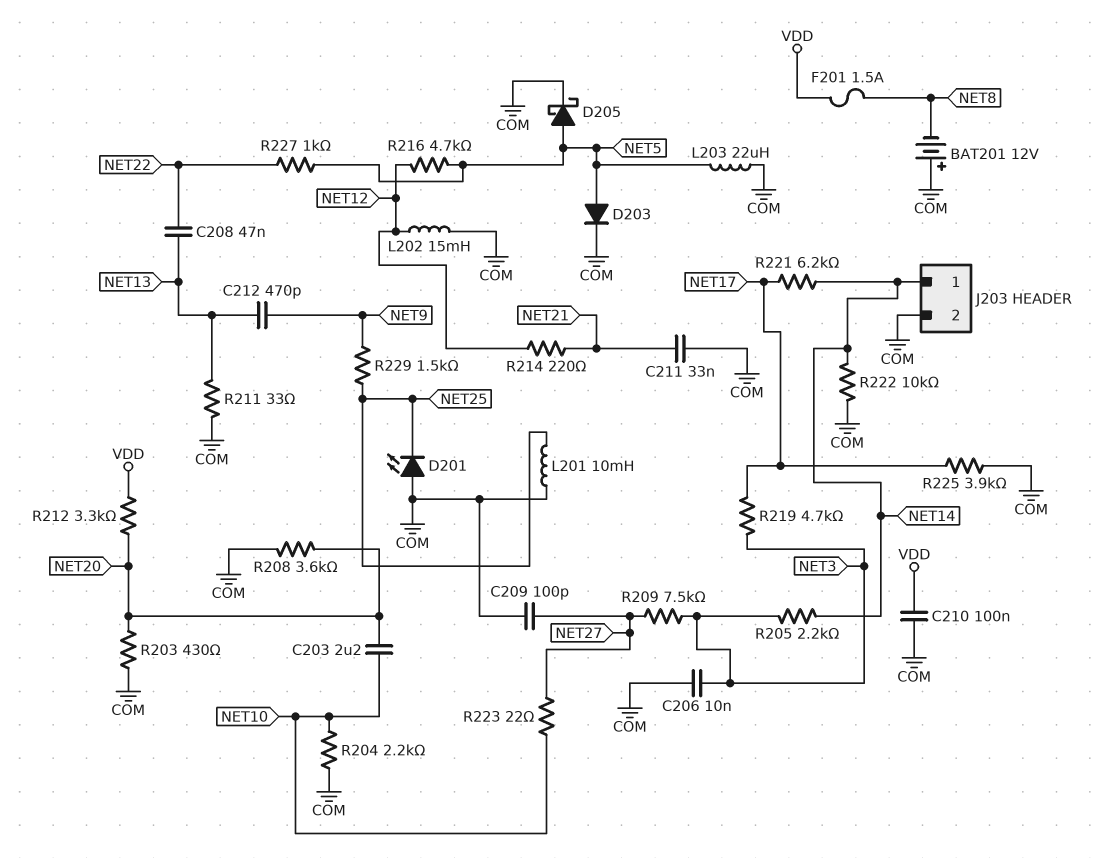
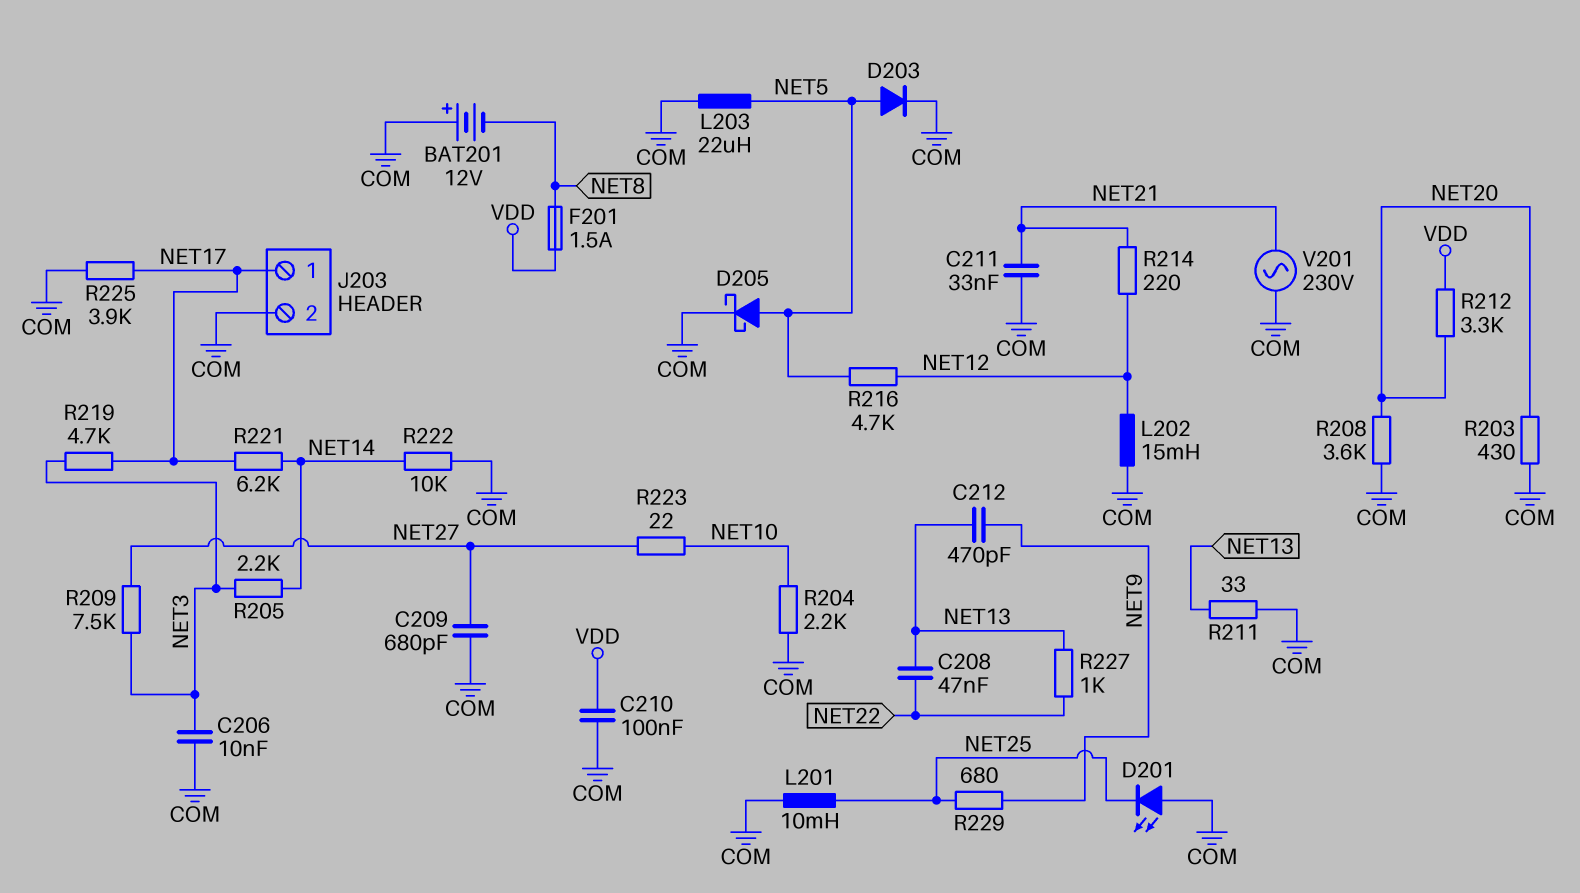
C203: 2.2uF (NET10, NET20) -> none
C209: 100pF (COM, NET27) -> 680pF (COM, NET27)
J203 pin 1: NET14 -> NET17
R227: 1k (NET5, NET22) -> 1k (NET13, NET22)
R229: 1.5k (NET9, NET25) -> 680 (NET9, NET25)
V201: none -> AC 230V (COM, NET21)

